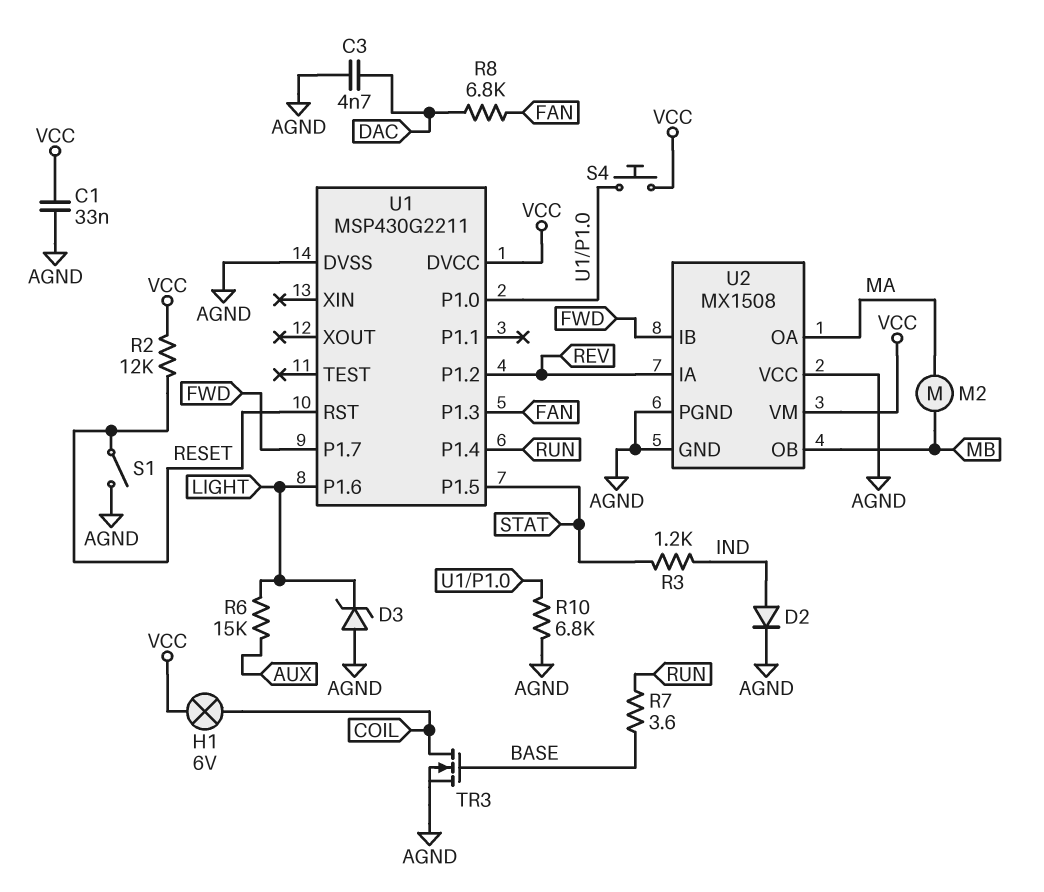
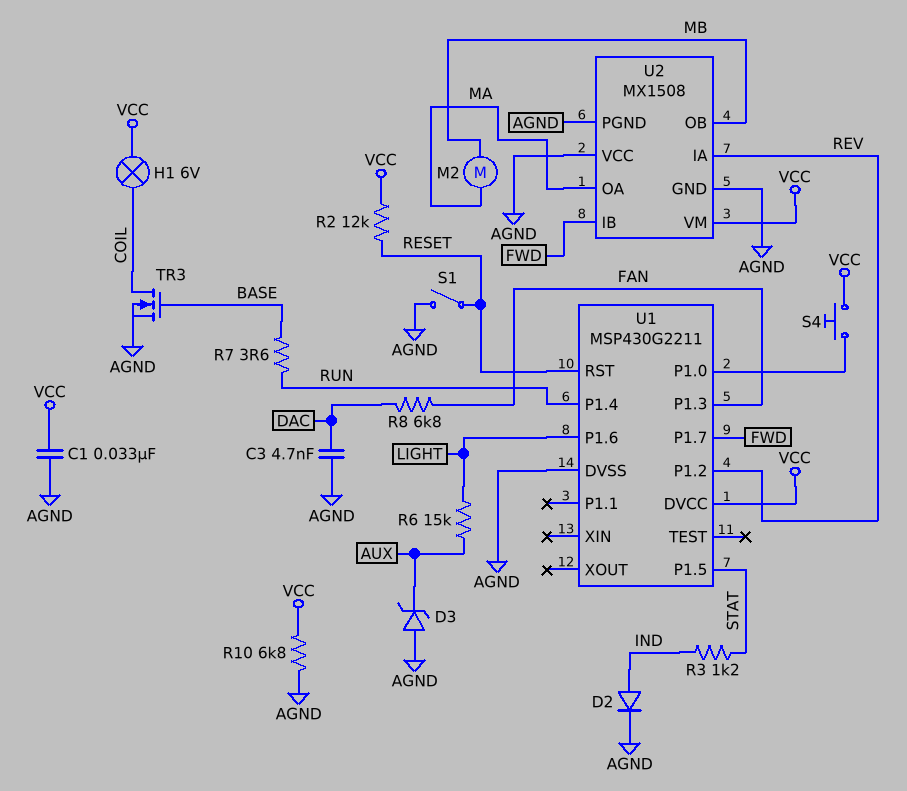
D3: zener (A AGND, K LIGHT) -> zener (A AGND, K AUX)
R10: 6.8k (AGND, U1/P1.0) -> 6.8k (AGND, VCC)

